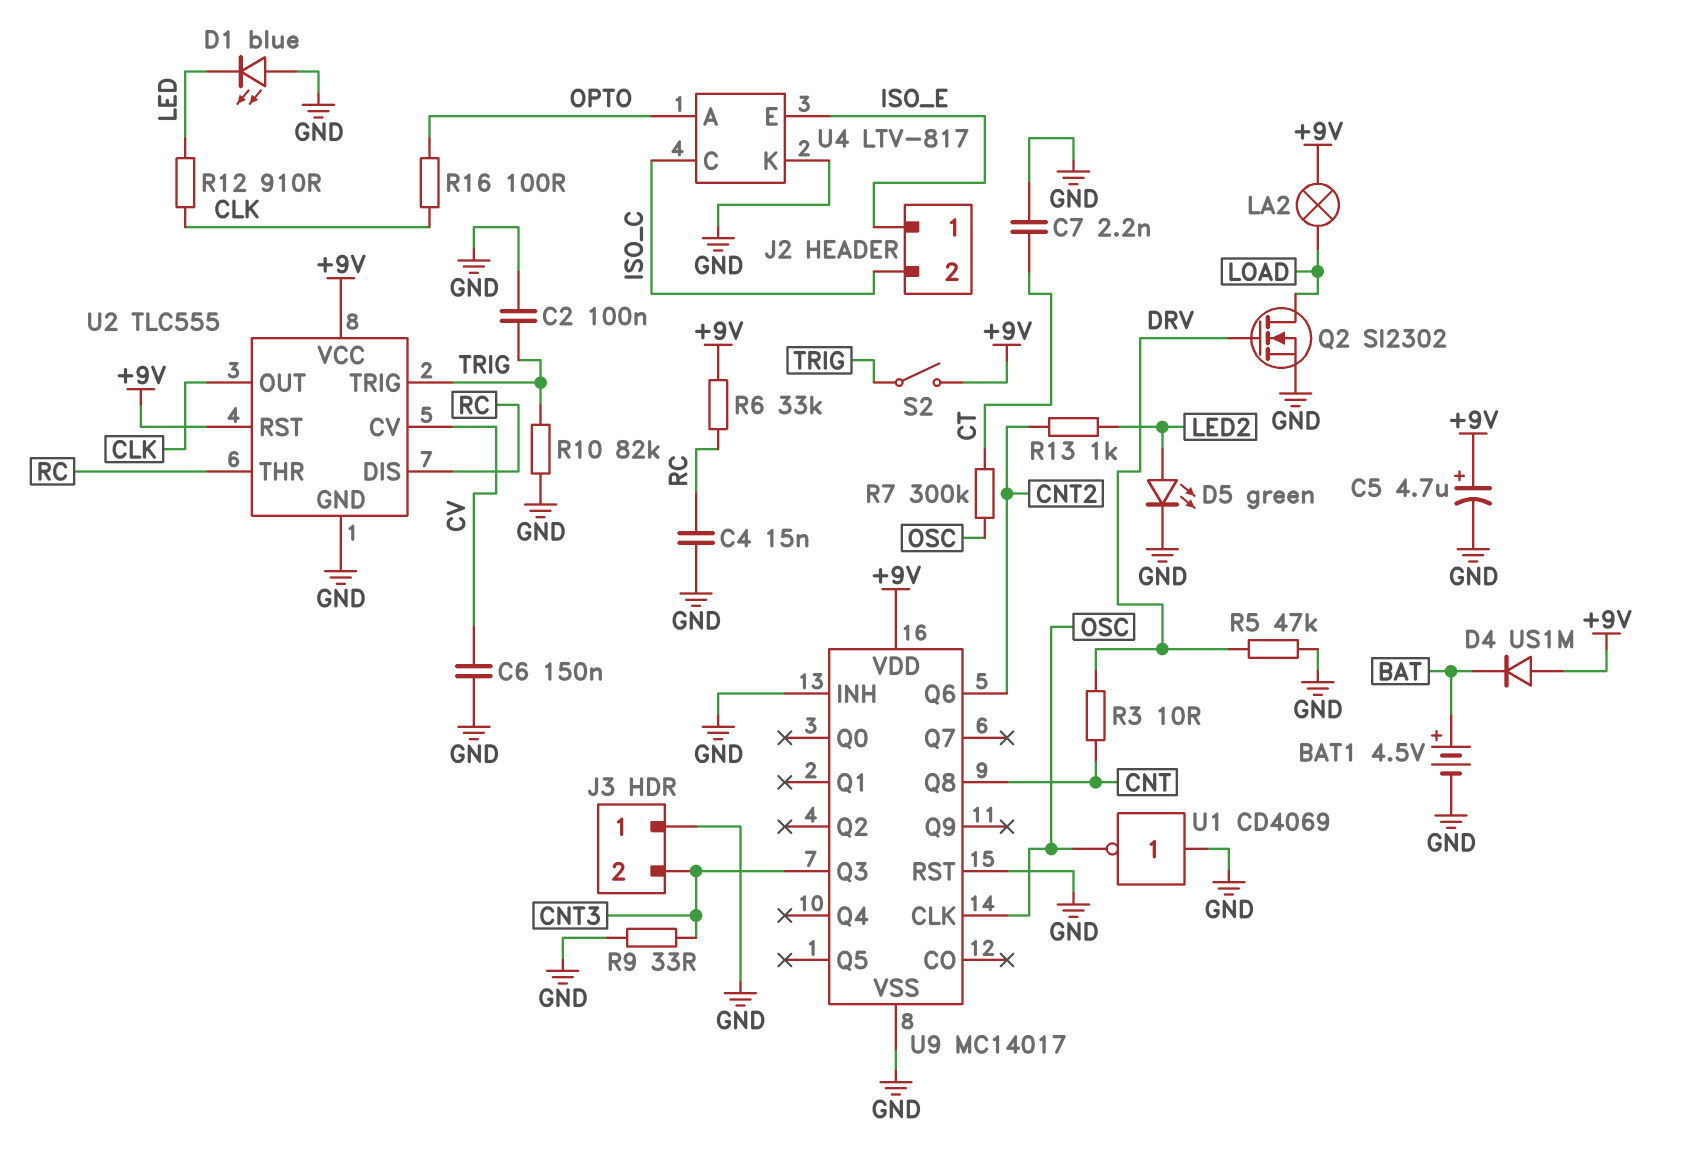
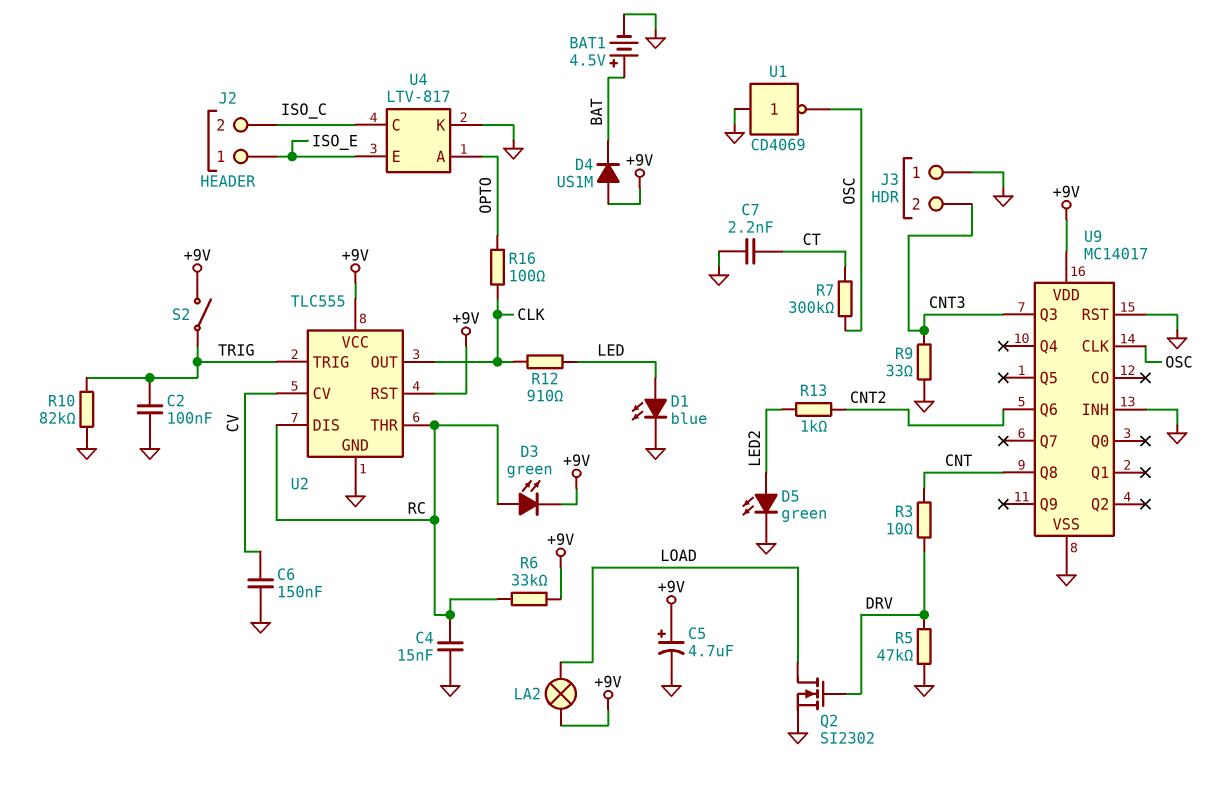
D1: LED blue (A GND, K LED) -> LED blue (A LED, K GND)
D3: none -> LED green (A RC, K +9V)

